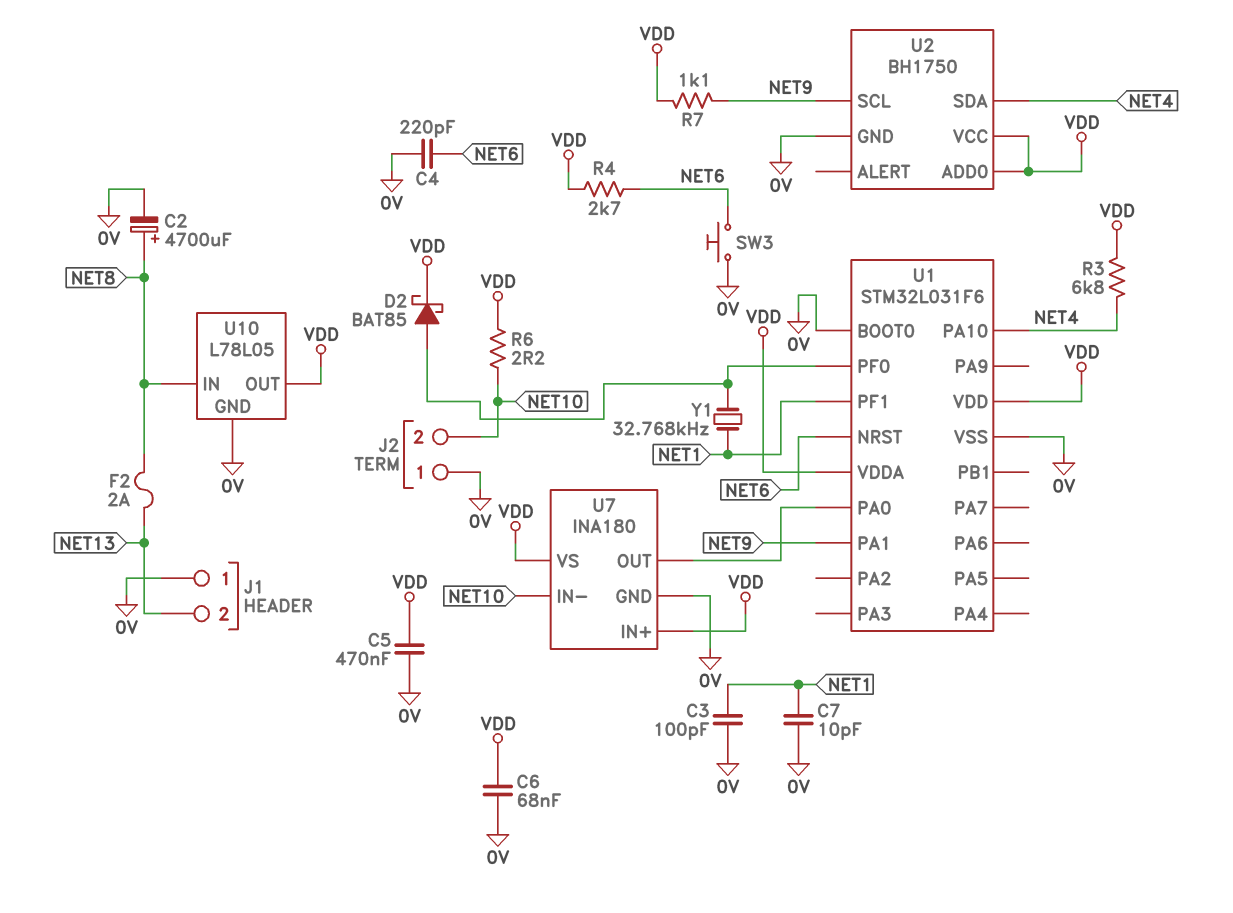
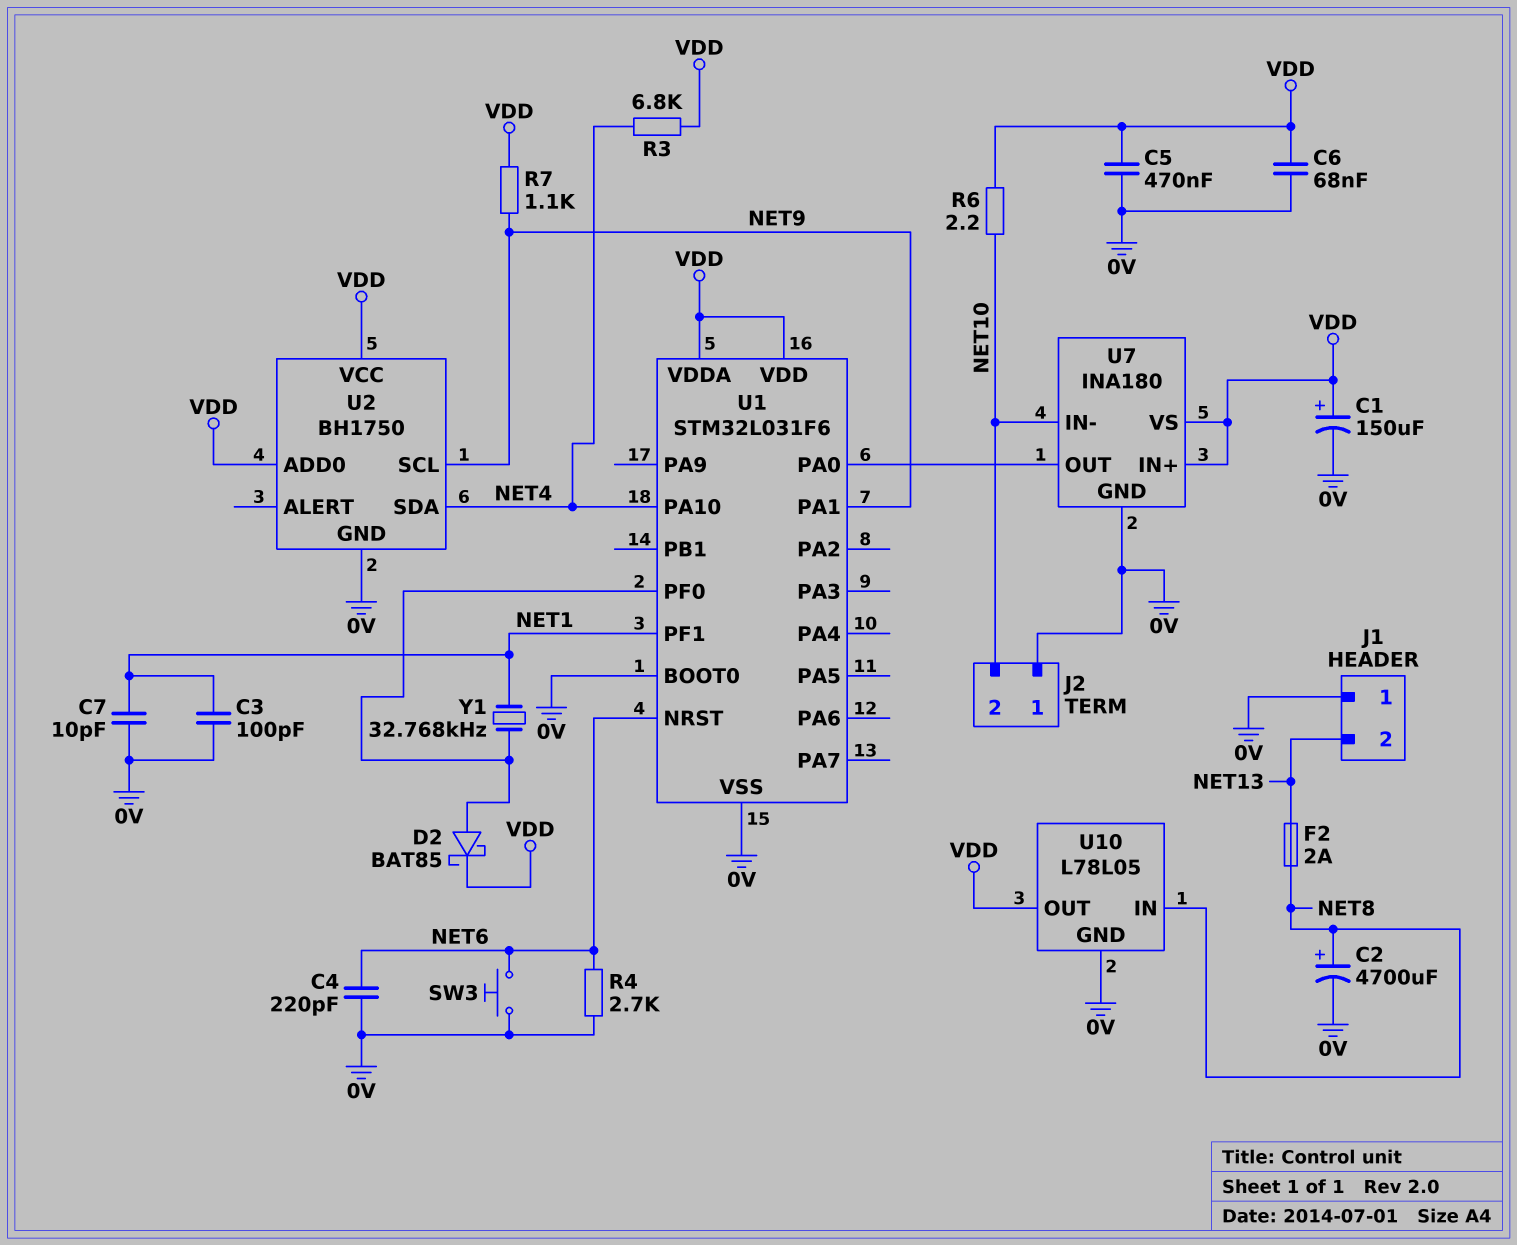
C1: none -> 150uF (plus VDD, minus 0V)
R4: 2.7k (NET6, VDD) -> 2.7k (0V, NET6)

